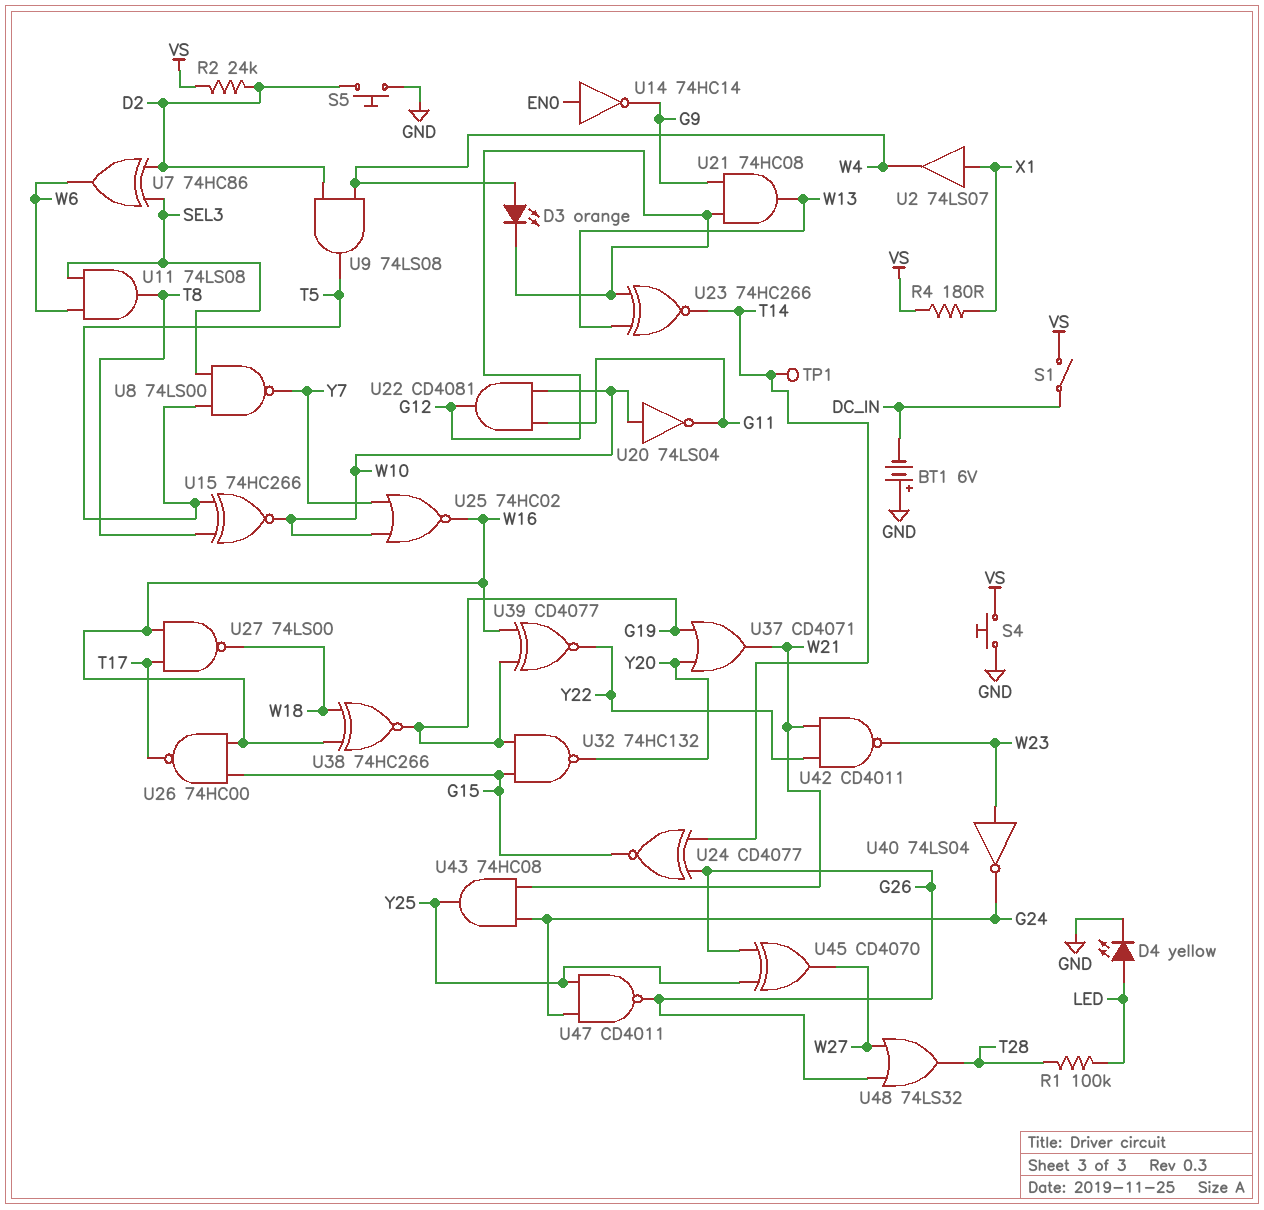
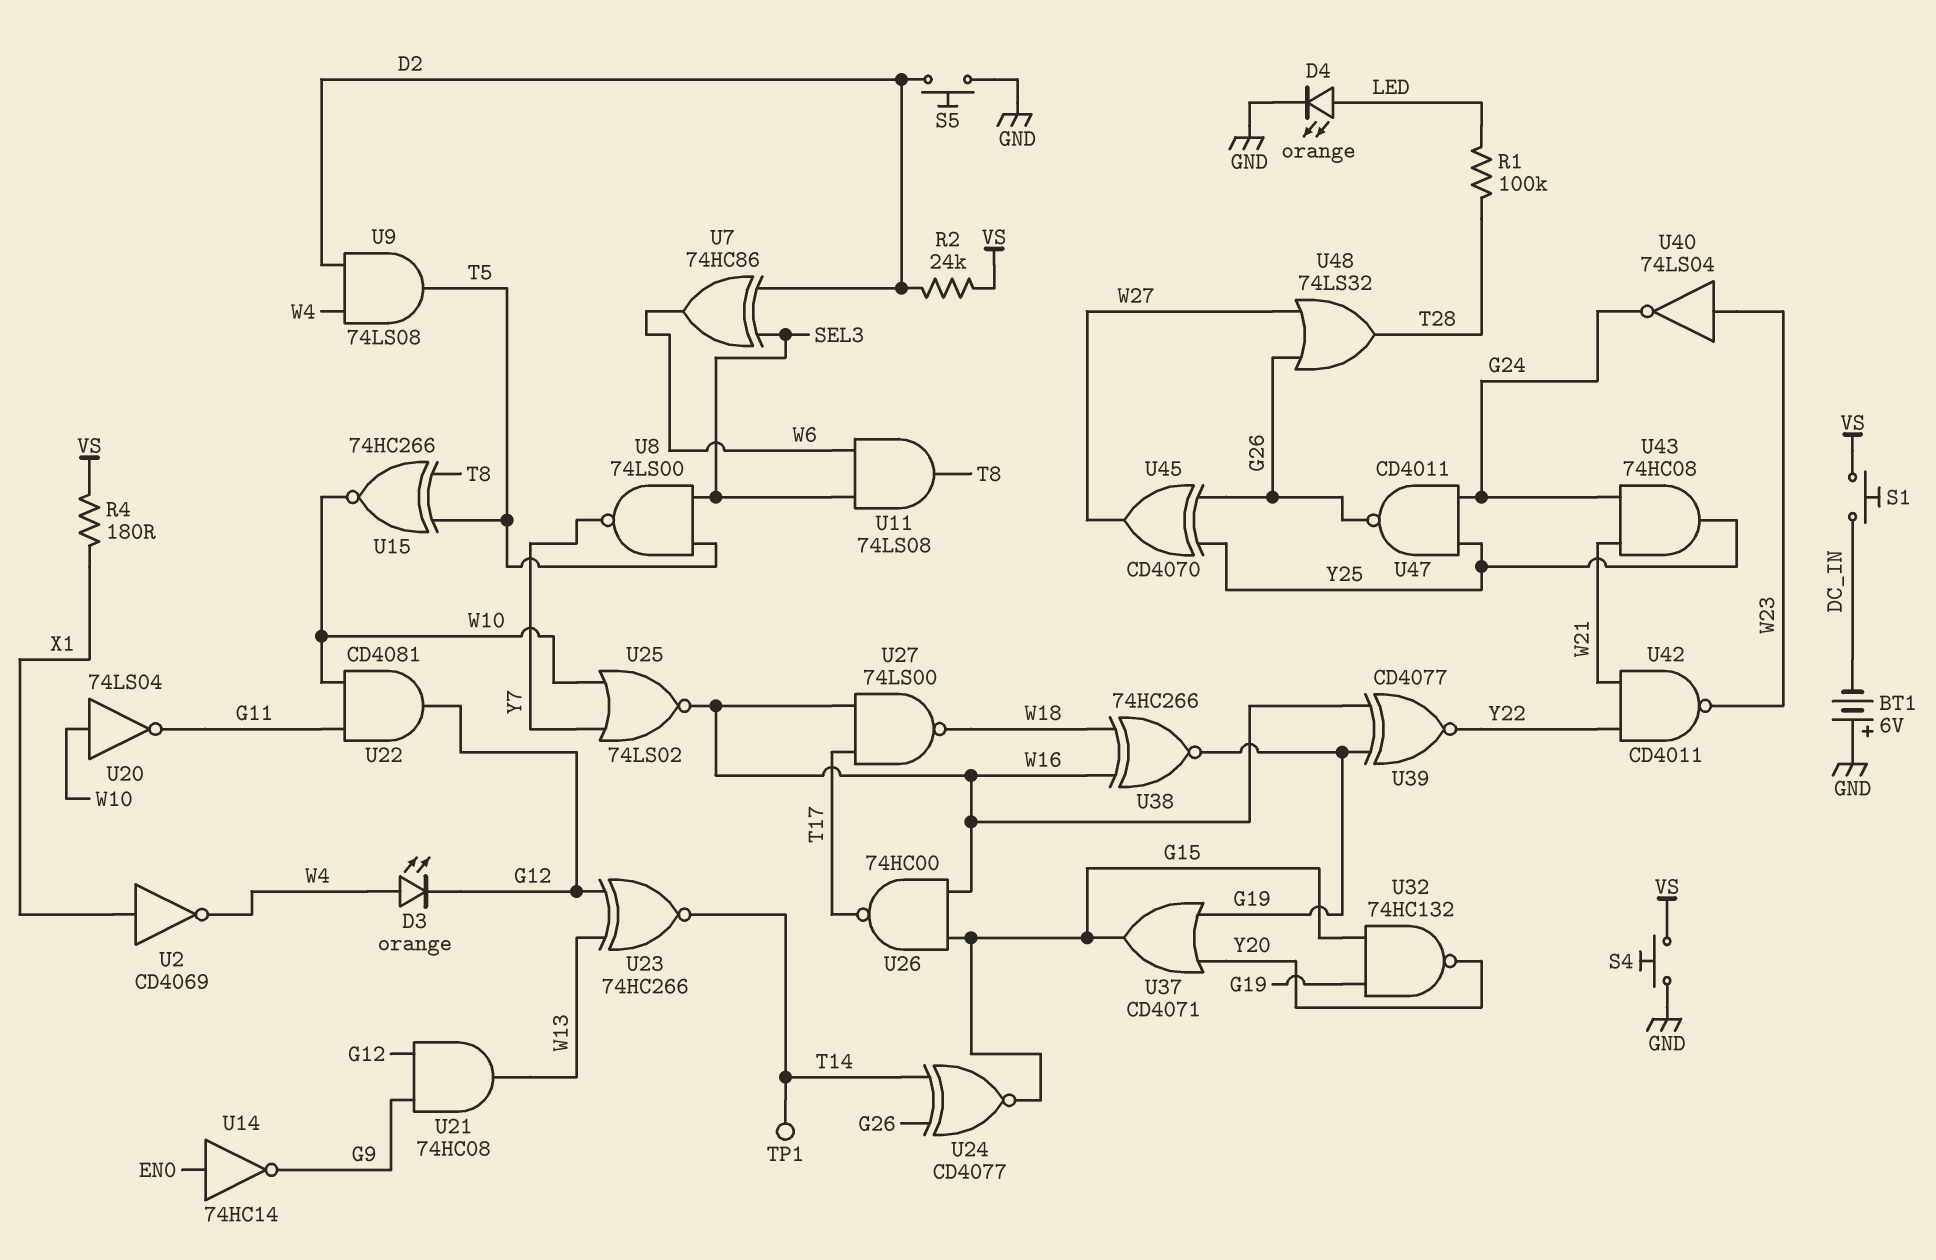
D4: LED yellow (A LED, K GND) -> LED orange (A LED, K GND)
S1: switch (DC_IN, VS) -> button (DC_IN, VS)
U2: buffer 74LS07 (in X1, out W4) -> NOT CD4069 (in X1, out W4)
U25: NOR 74HC02 (in W10, in Y7, out W16) -> NOR 74LS02 (in W10, in Y7, out W16)
U37: OR CD4071 (in G19, in Y20, out W21) -> OR CD4071 (in G19, in Y20, out G15)

